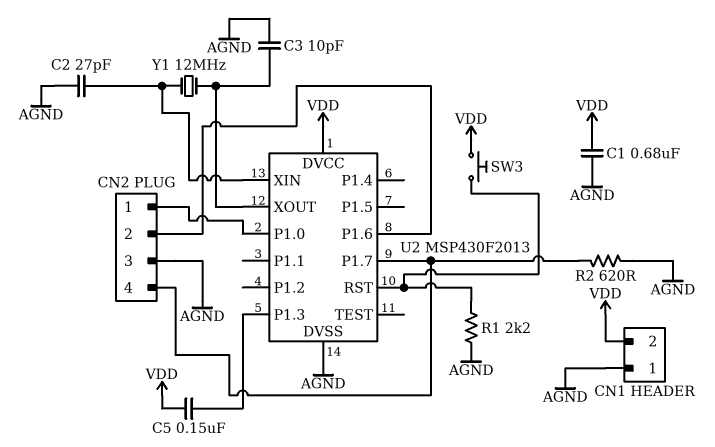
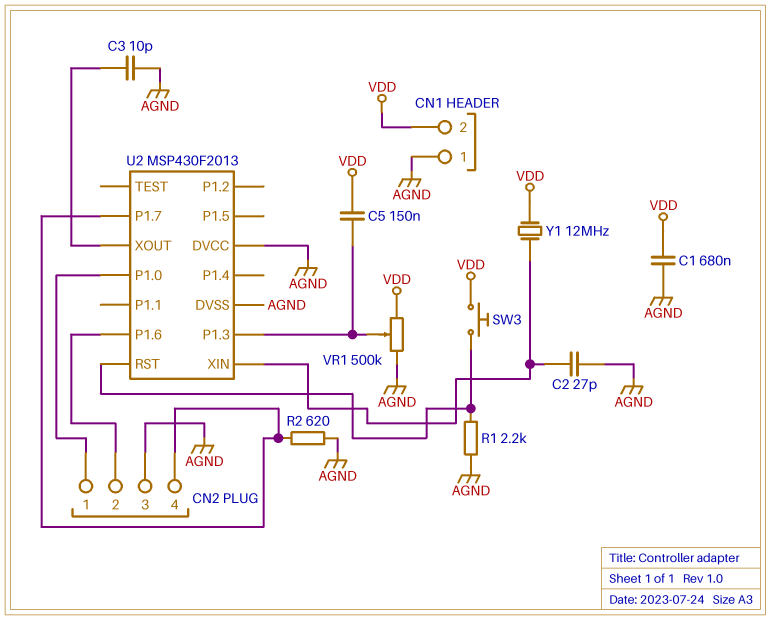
U2 pin DVCC: VDD -> AGND
VR1: none -> 500k (AGND, VDD, wiper U2/P1.3)
Y1: 12MHz (U2/XIN, U2/XOUT) -> 12MHz (U2/XIN, VDD)

